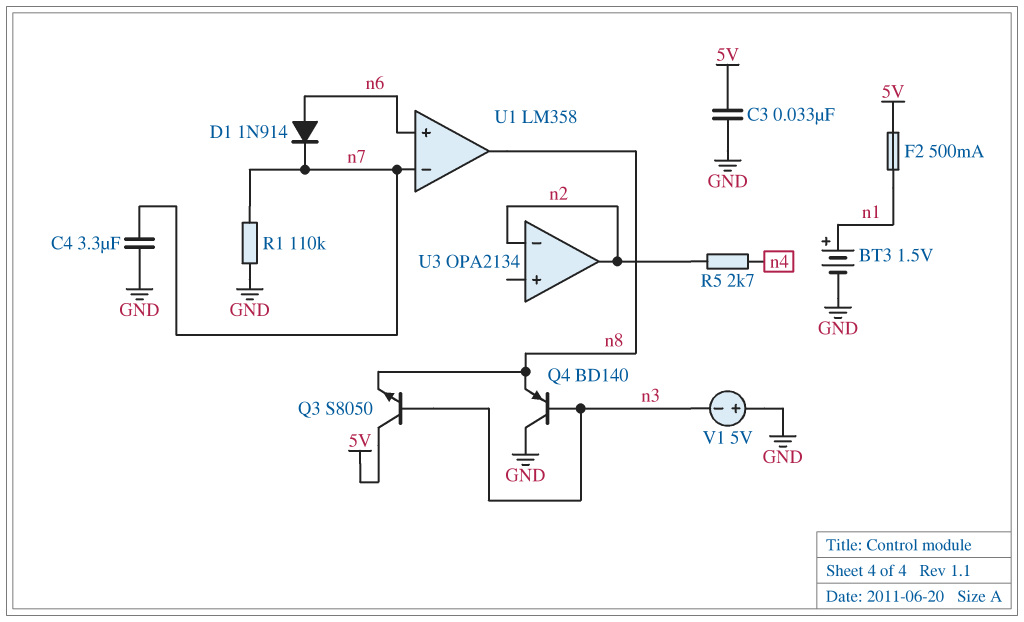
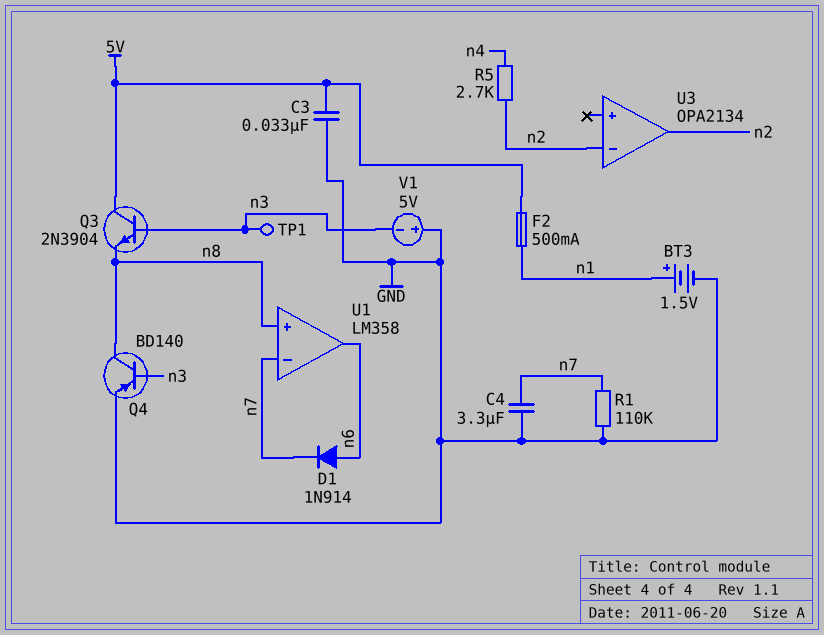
Q3: NPN S8050 (B n3, C 5V, E n8) -> NPN 2N3904 (B n3, C 5V, E n8)
Q4: PNP BD140 (B n3, C GND, E n8) -> PNP BD140 (B n3, C n8, E GND)
TP1: none -> test point (n3)
U1 pin in+: n6 -> n8
U1 pin out: n8 -> n6

